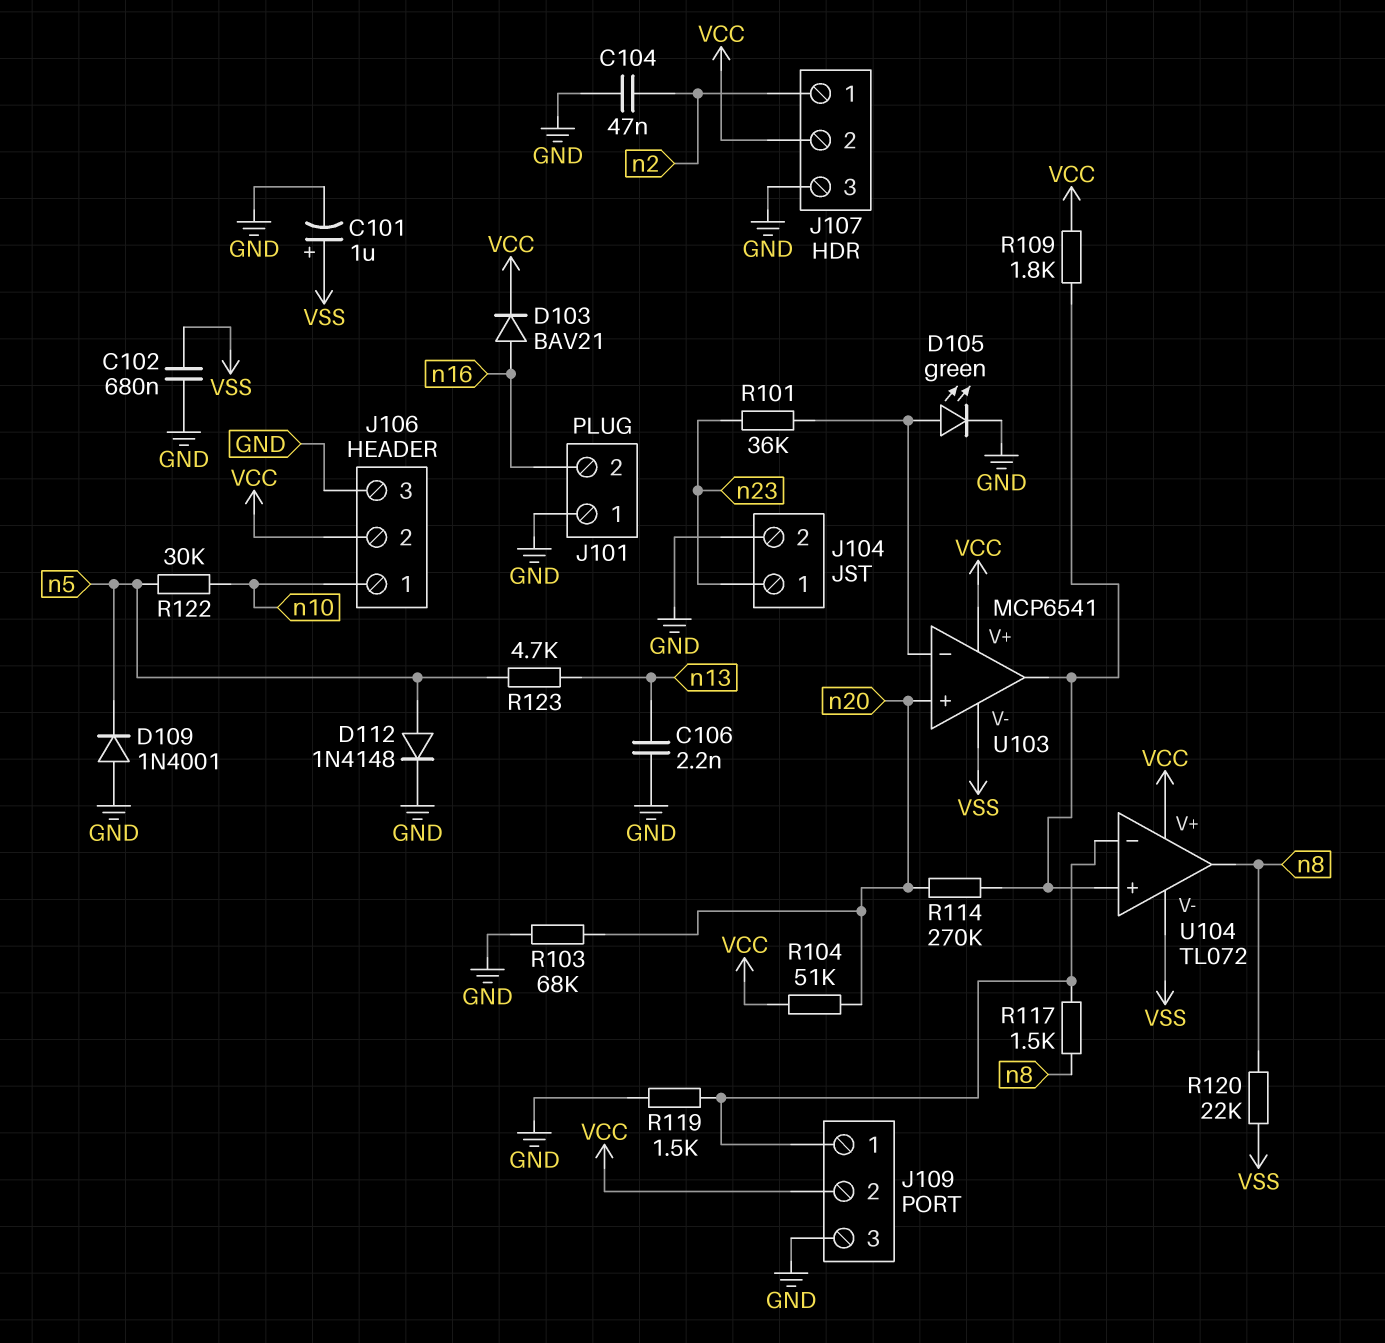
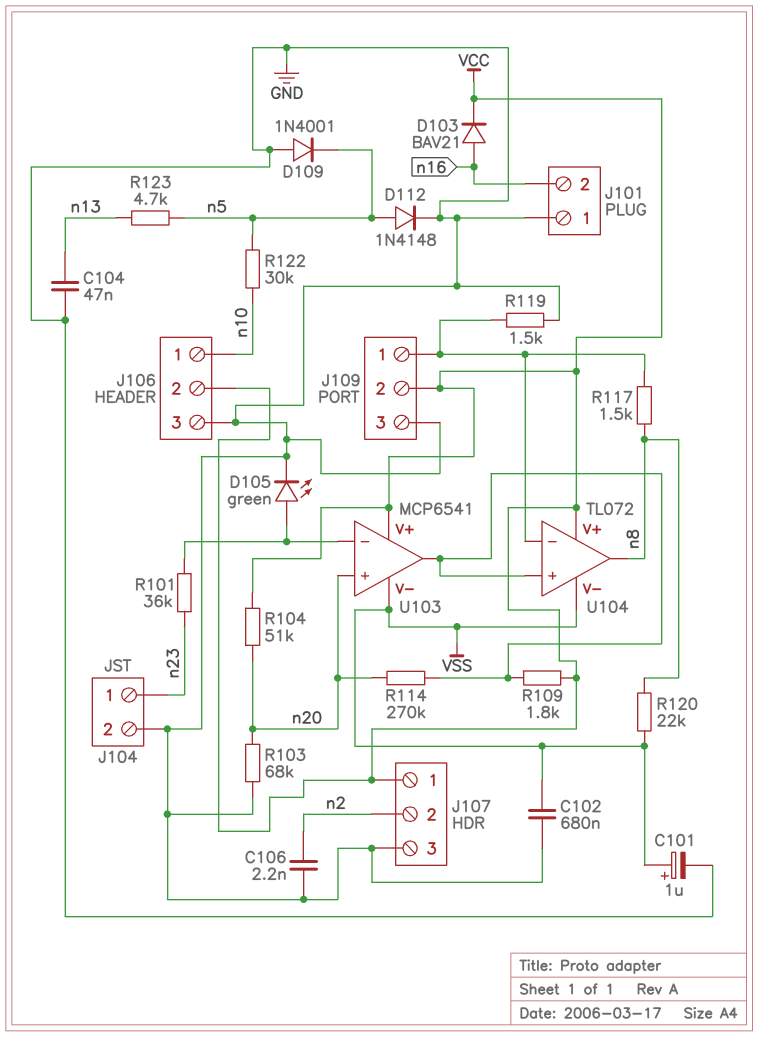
C104: 47nF (GND, n2) -> 47nF (GND, n13)
C106: 2.2nF (GND, n13) -> 2.2nF (GND, n2)
J107 pin 1: n2 -> VCC
J107 pin 2: VCC -> n2

